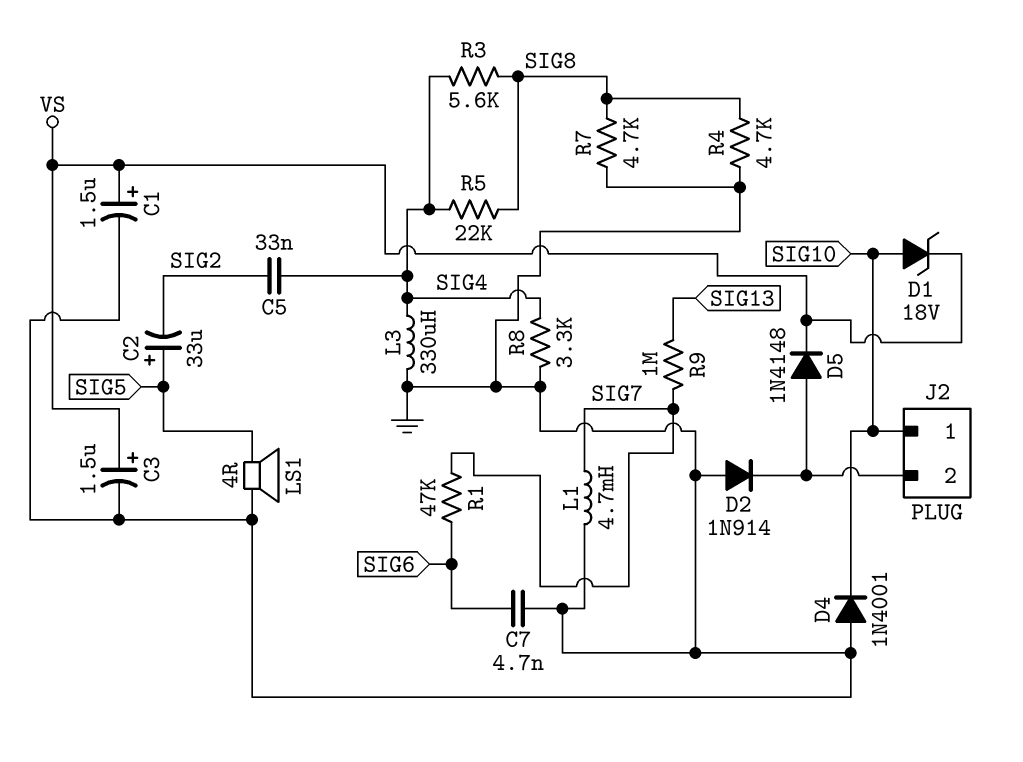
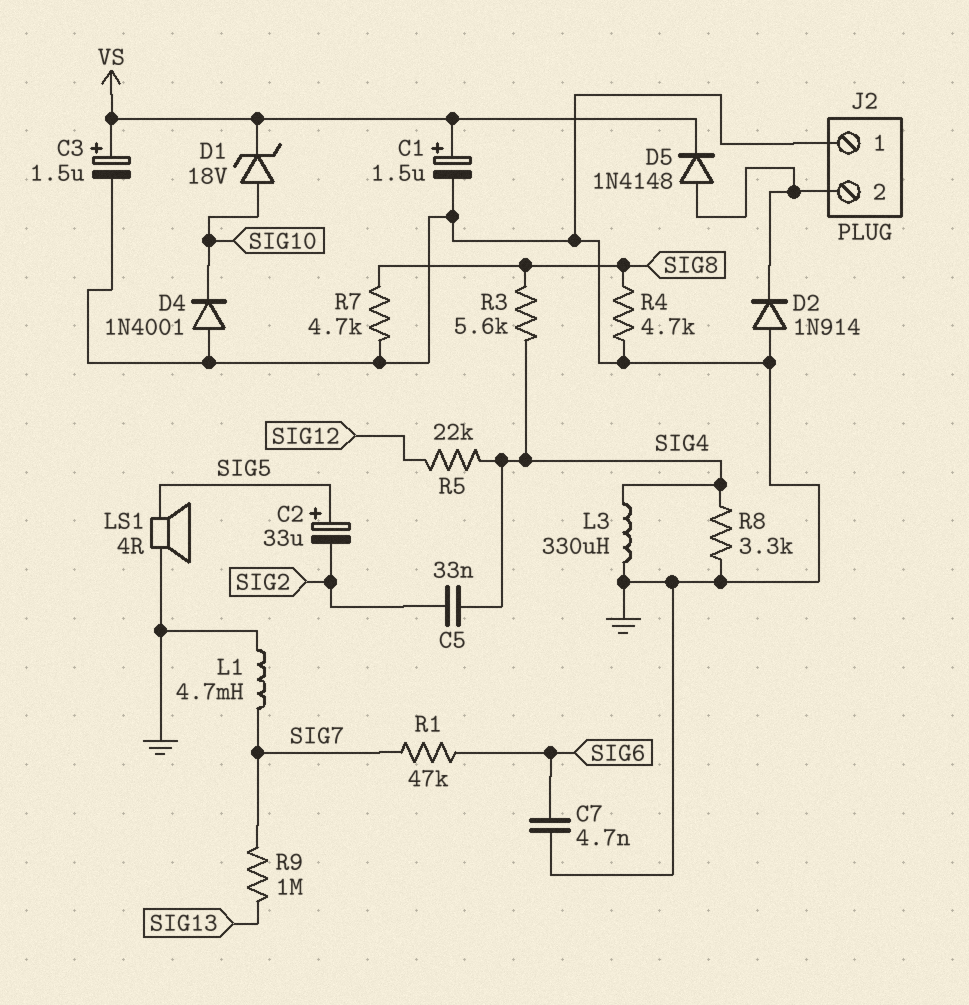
J2 pin 1: SIG10 -> GND
R5: 22k (SIG4, SIG8) -> 22k (SIG4, SIG12)

